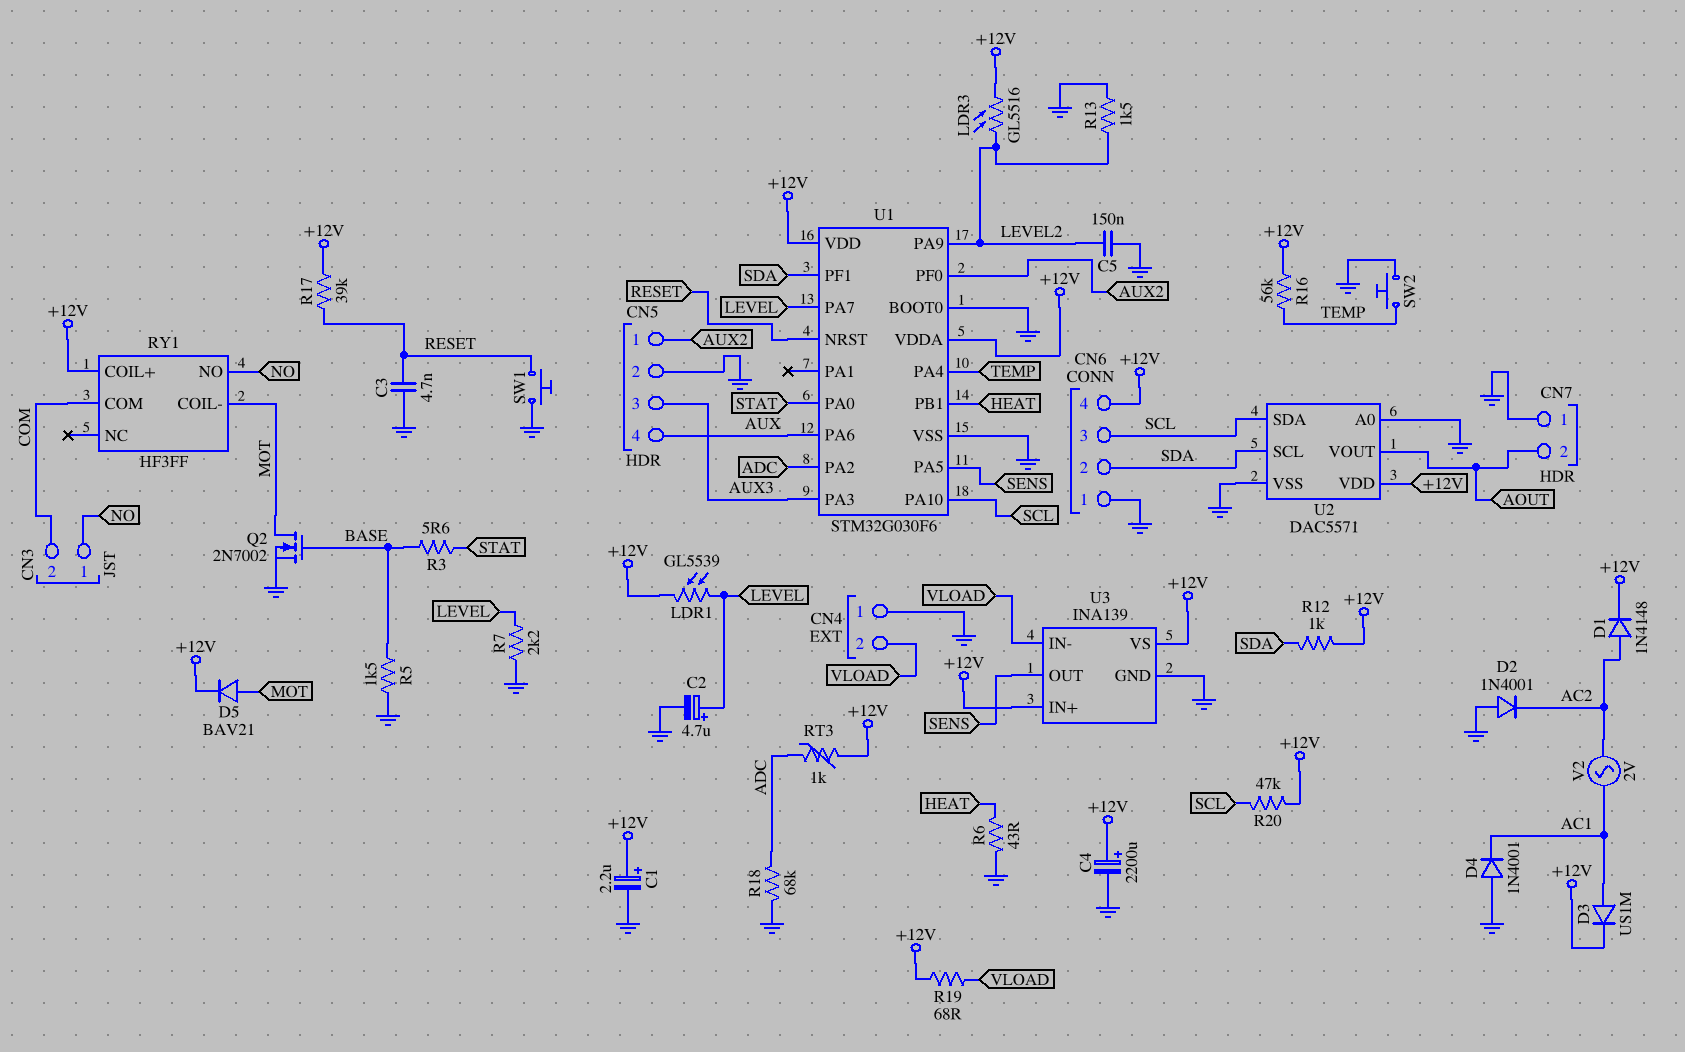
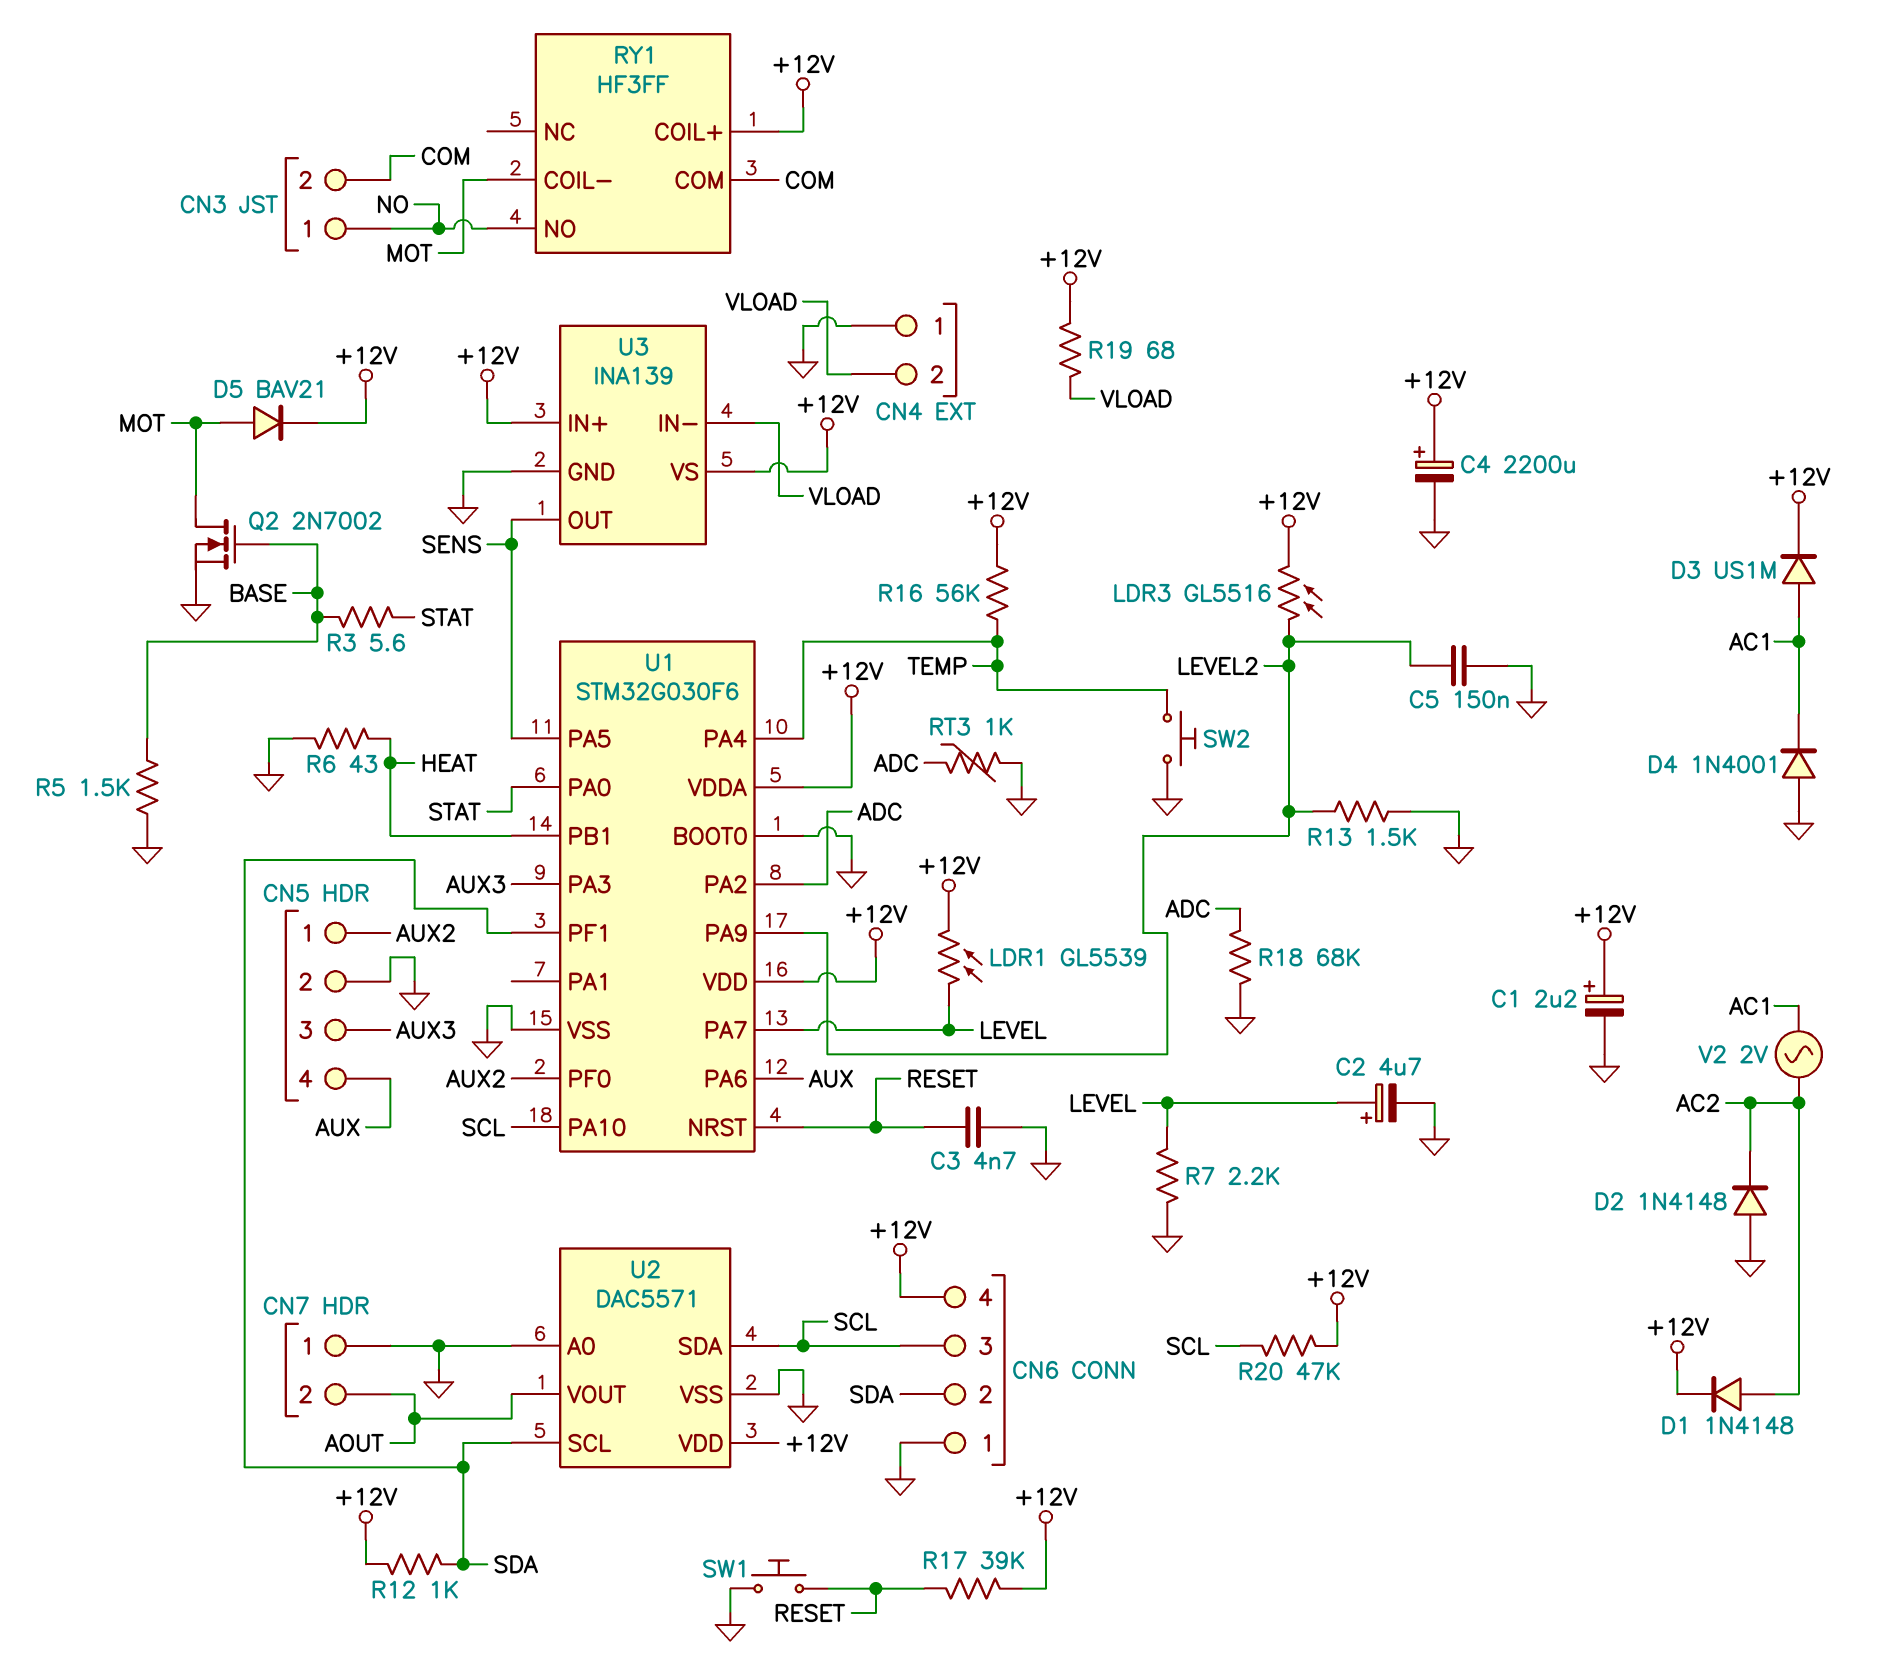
D2: diode 1N4001 (A GND, K AC2) -> diode 1N4148 (A GND, K AC2)
RT3: 1k (+12V, ADC) -> 1k (ADC, GND)

